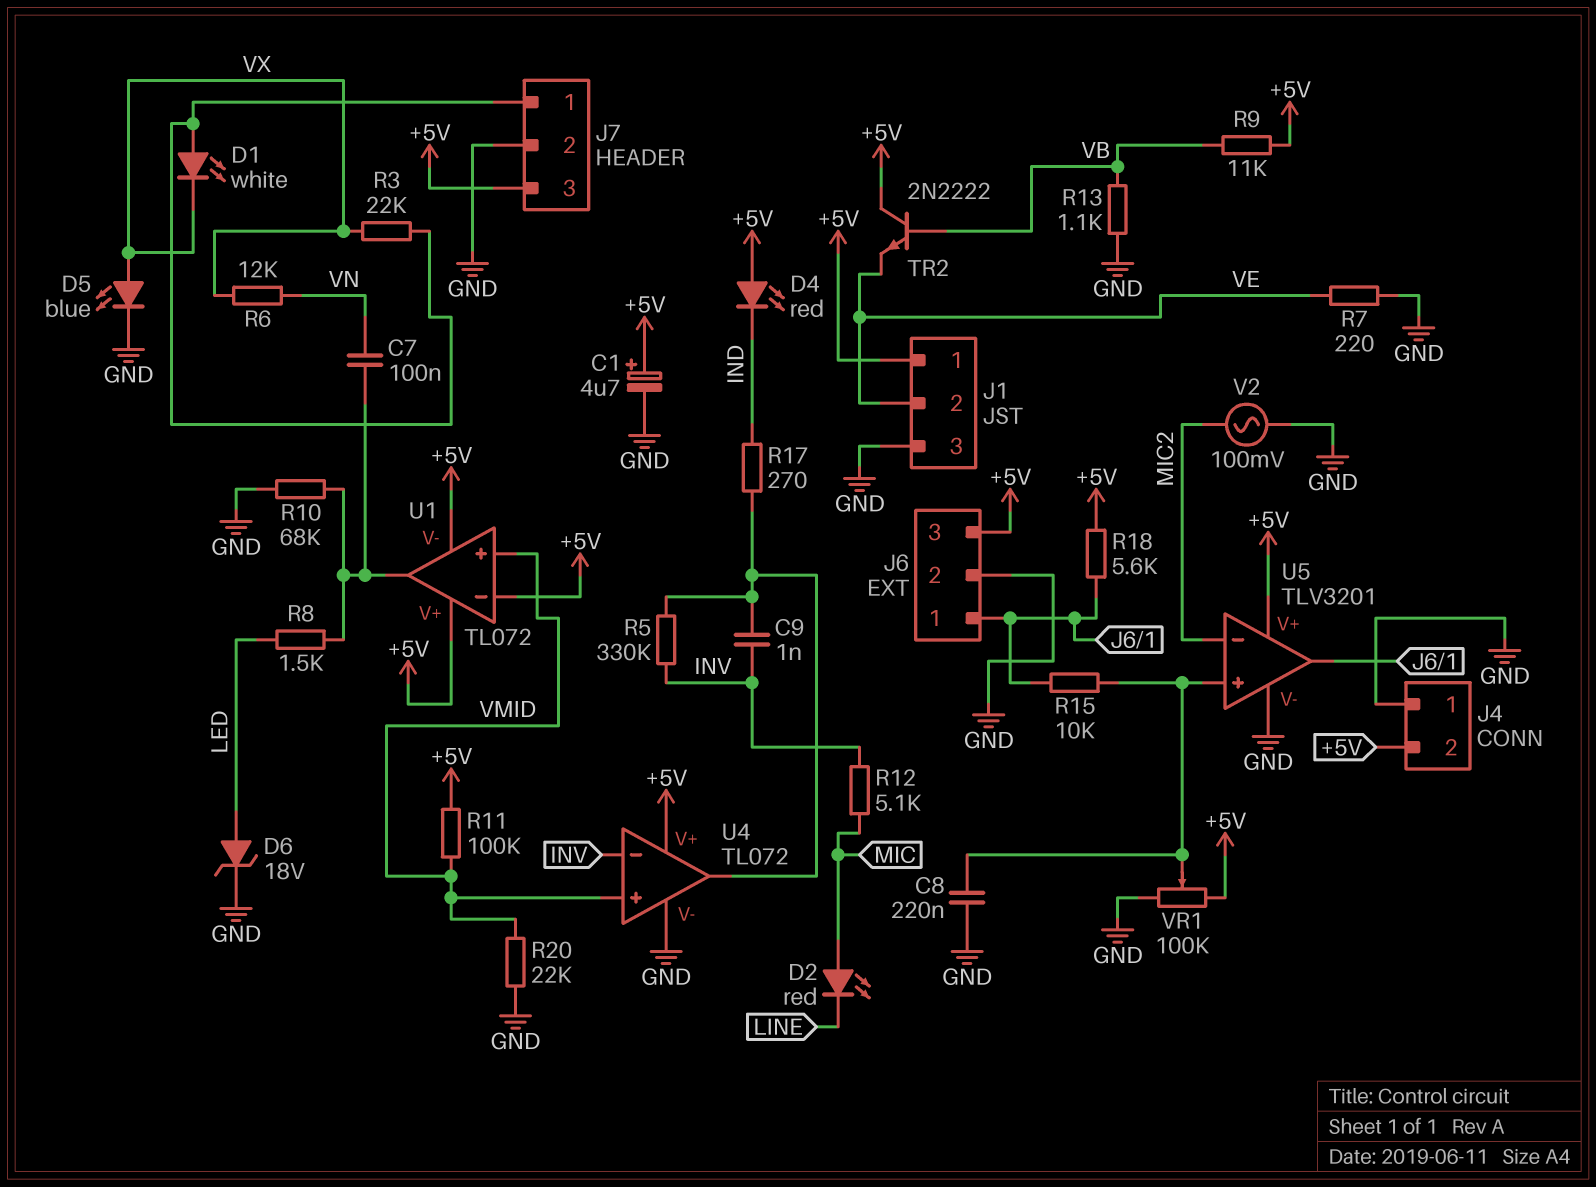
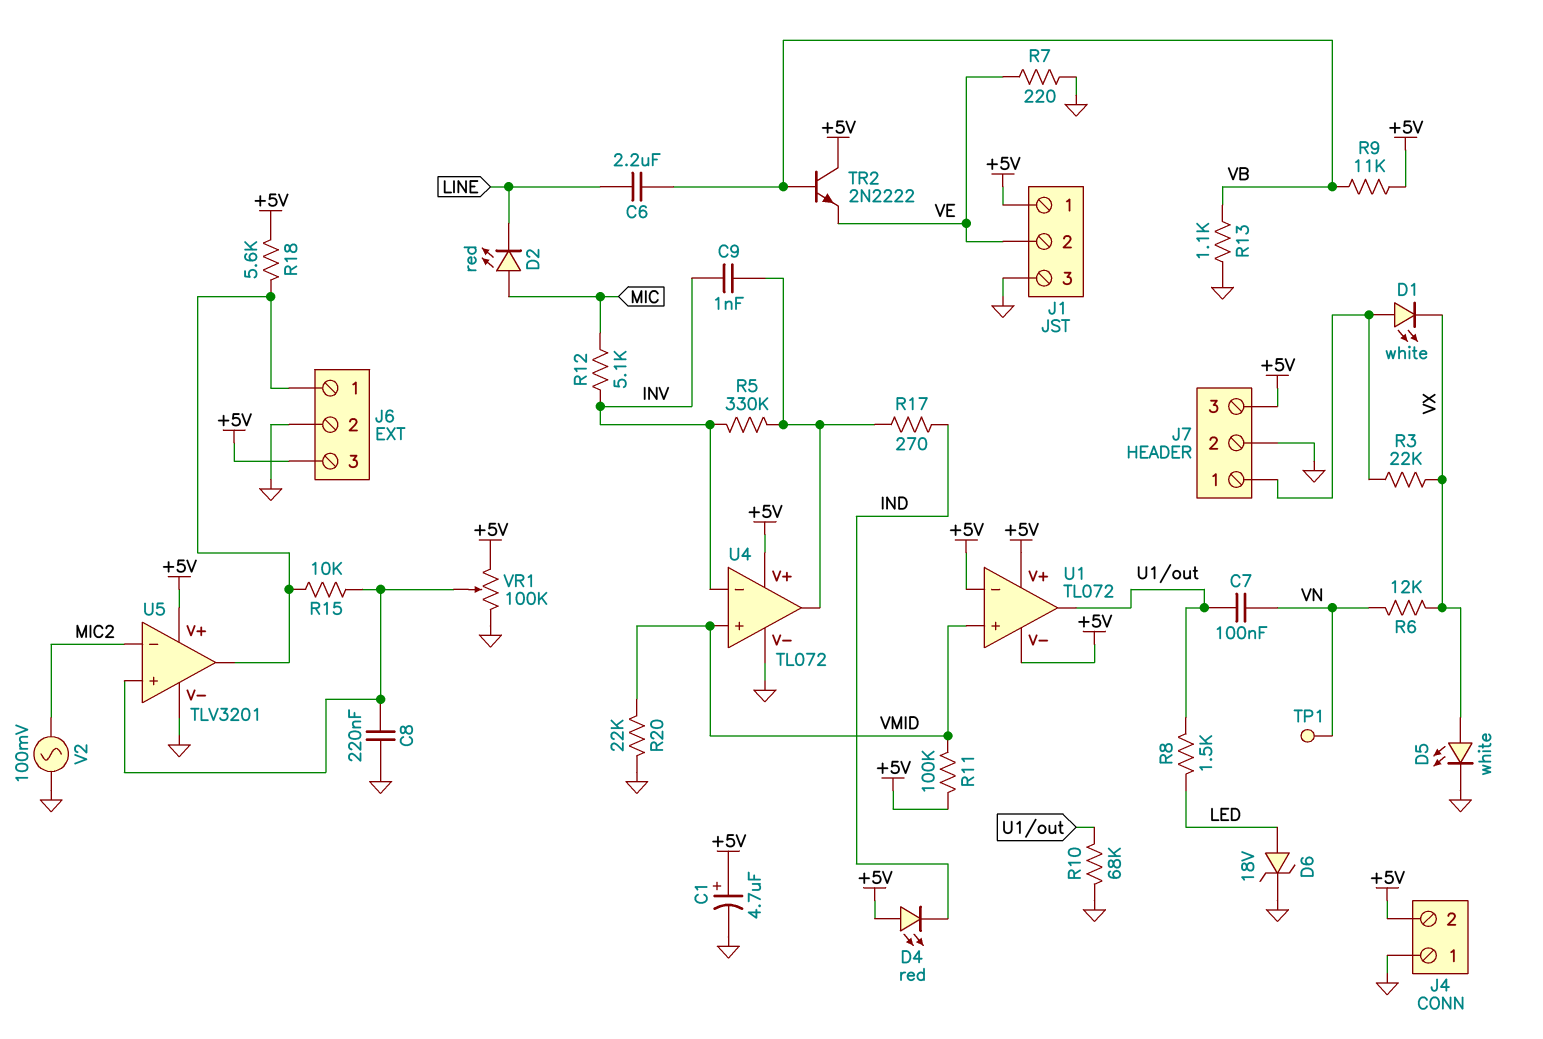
C6: none -> 2.2uF (LINE, VB)
D5: LED blue (A VX, K GND) -> LED white (A VX, K GND)
TP1: none -> test point (VN)

